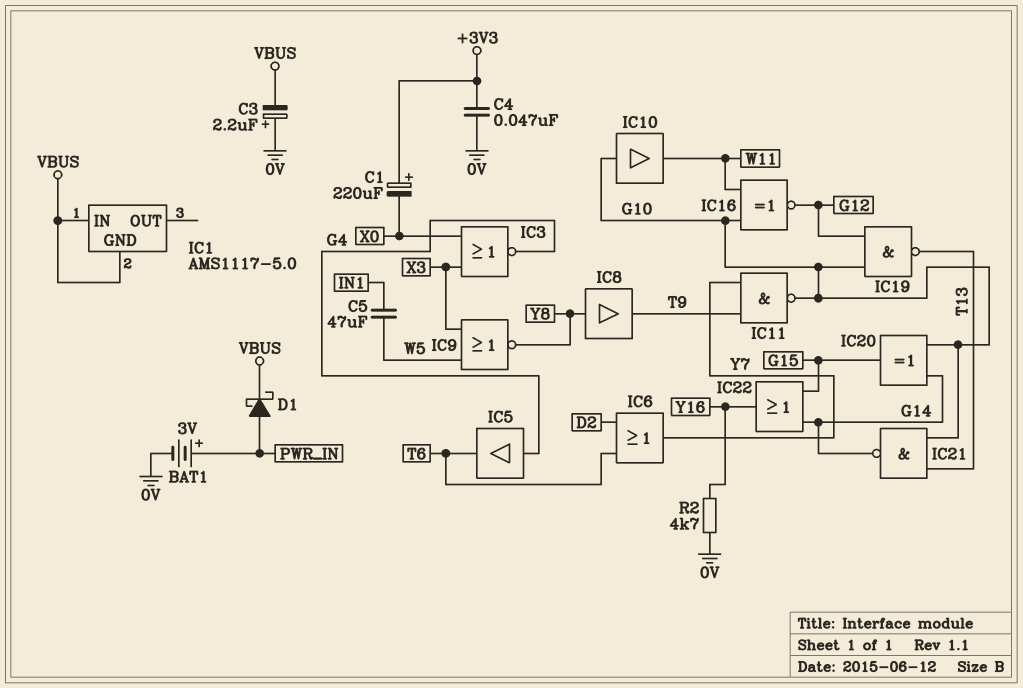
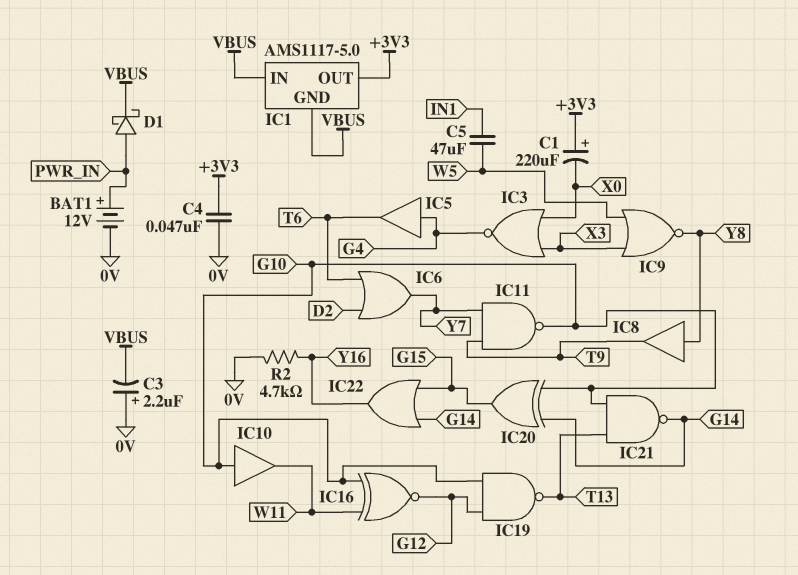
BAT1: 3V (plus PWR_IN, minus 0V) -> 12V (plus PWR_IN, minus 0V)
IC1 pin OUT: none -> +3V3

